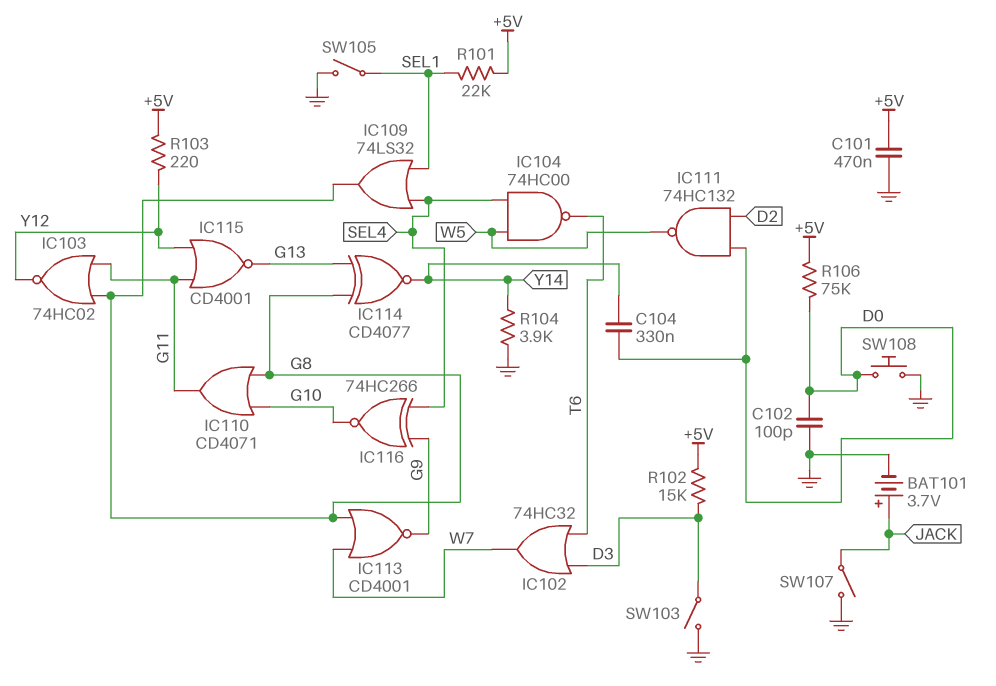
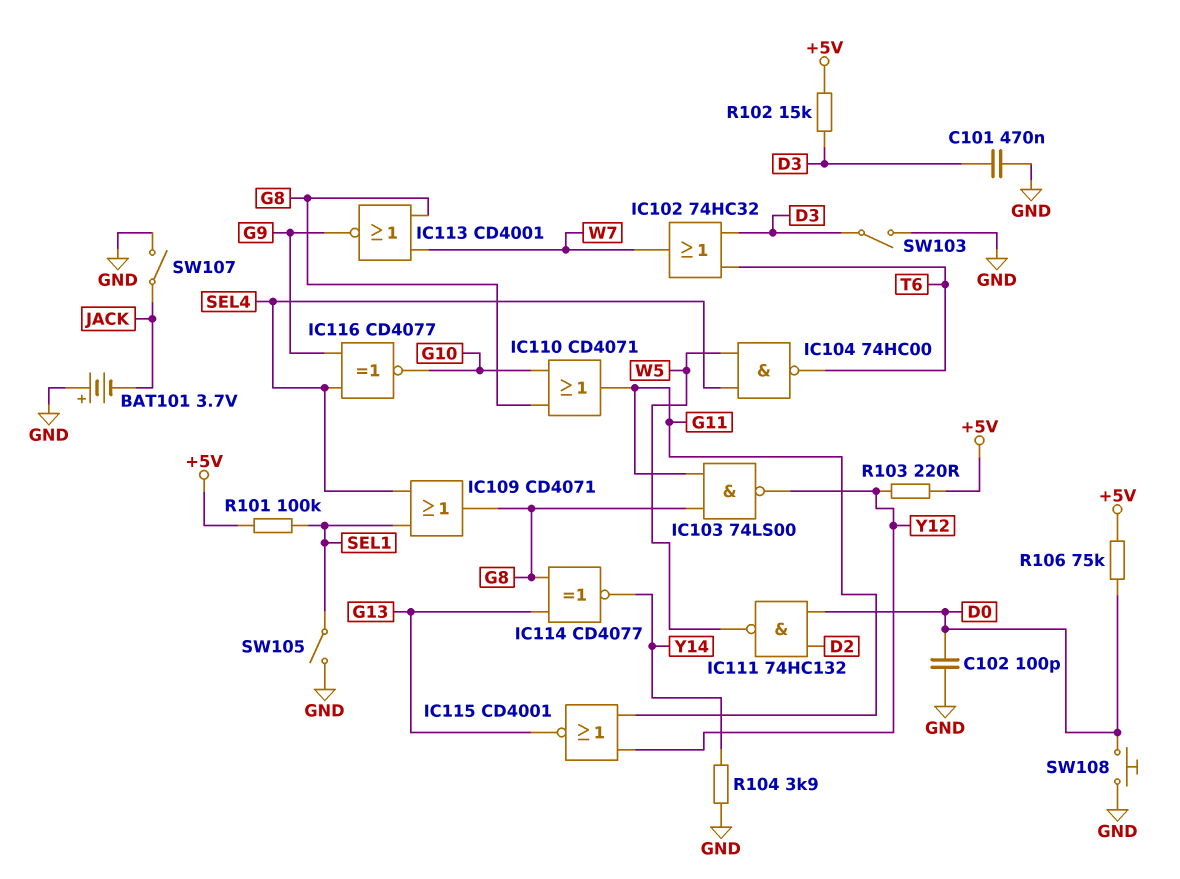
BAT101: 3.7V (plus JACK, minus GND) -> 3.7V (plus GND, minus JACK)
C101: 470nF (+5V, GND) -> 470nF (D3, GND)
C104: 330nF (D0, Y14) -> none
IC103: NOR 74HC02 (in G8, in G11, out Y12) -> NAND 74LS00 (in G8, in G11, out Y12)
IC109: OR 74LS32 (in SEL1, in SEL4, out G8) -> OR CD4071 (in SEL1, in SEL4, out G8)
IC116: XNOR 74HC266 (in G9, in SEL4, out G10) -> XNOR CD4077 (in G9, in SEL4, out G10)
R101: 22k (+5V, SEL1) -> 100k (+5V, SEL1)

